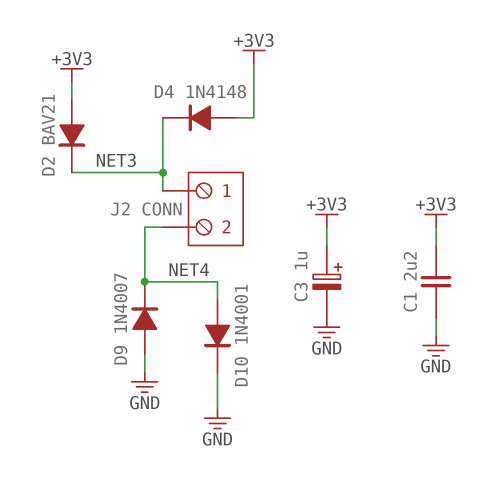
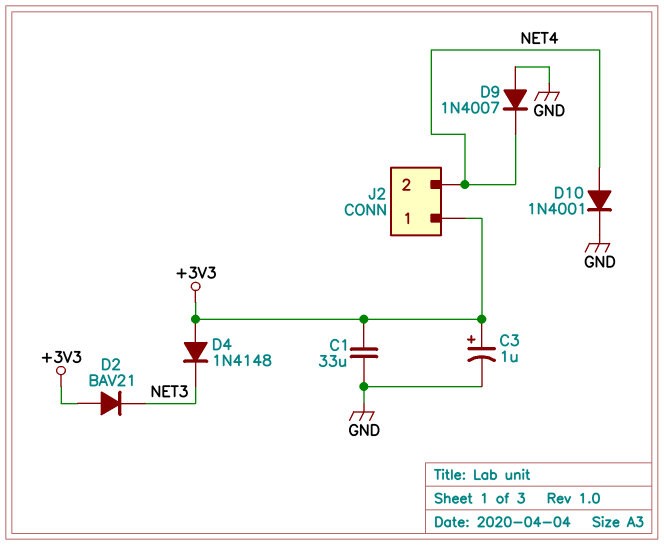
C1: 2.2uF (+3V3, GND) -> 33uF (+3V3, GND)
J2 pin 1: NET3 -> +3V3

